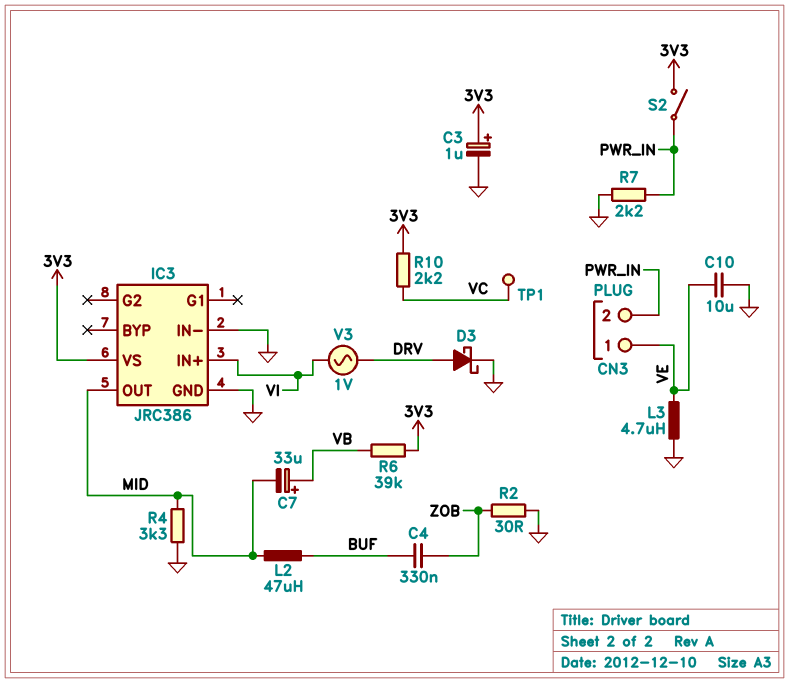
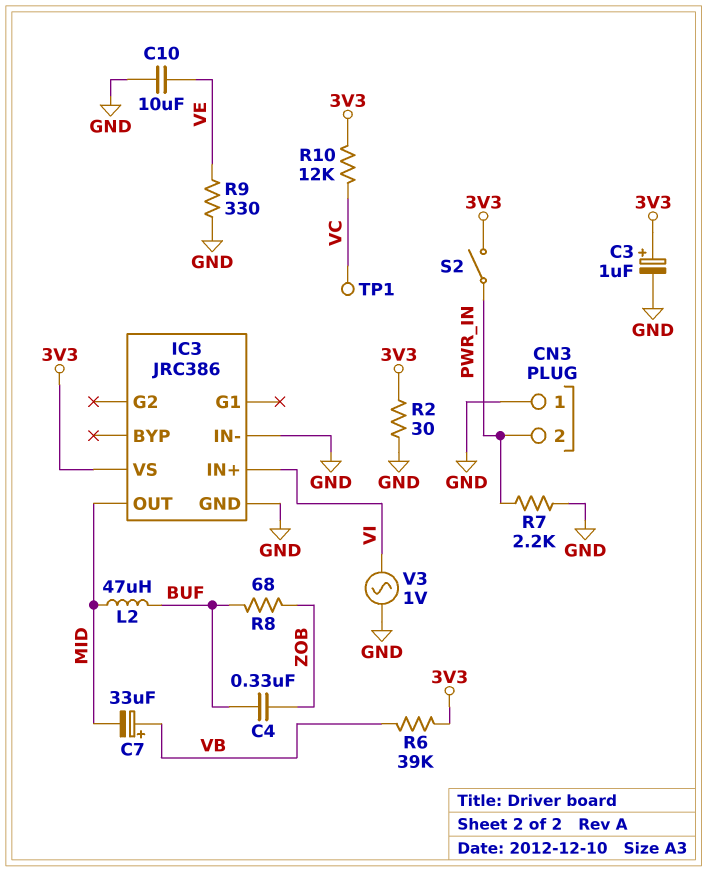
CN3 pin 1: VE -> GND
D3: schottky (A DRV, K GND) -> none
L3: 4.7uH (GND, VE) -> none
R2: 30 (GND, ZOB) -> 30 (3V3, GND)
R4: 3.3k (GND, MID) -> none
R8: none -> 68 (BUF, ZOB)
R9: none -> 330 (GND, VE)
R10: 2.2k (3V3, VC) -> 12k (3V3, VC)
V3: AC 1V (DRV, VI) -> AC 1V (GND, VI)

